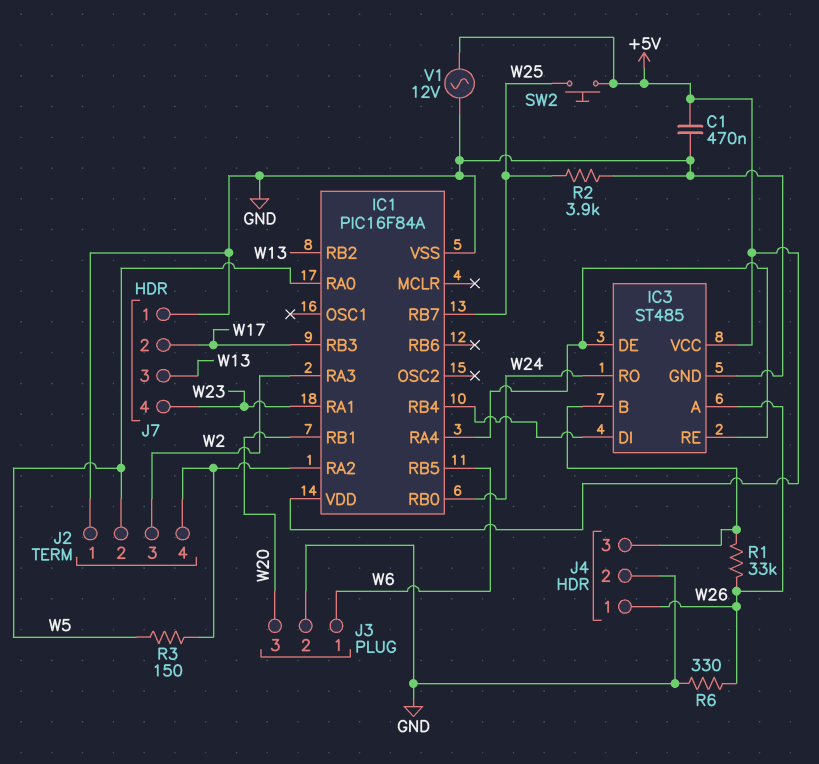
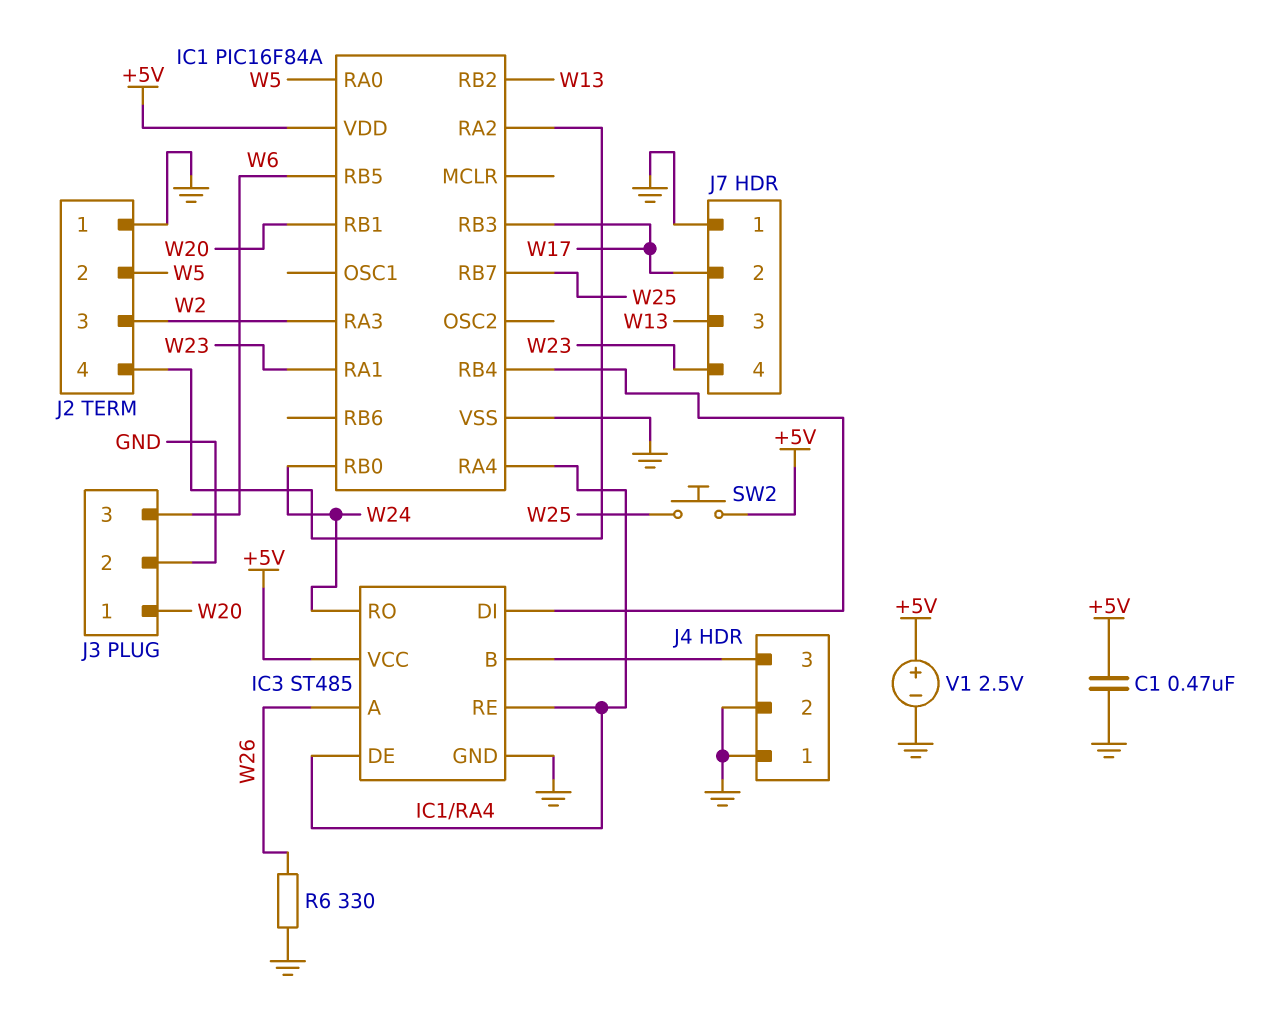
J3 pin 1: W6 -> W20
J3 pin 3: W20 -> W6
J4 pin 1: W26 -> GND
R1: 33k (IC3/B, W26) -> none
R2: 3.9k (GND, W25) -> none
R3: 150 (IC1/RA2, W5) -> none
V1: AC 12V (+5V, GND) -> 2.5V (plus +5V, minus GND)

